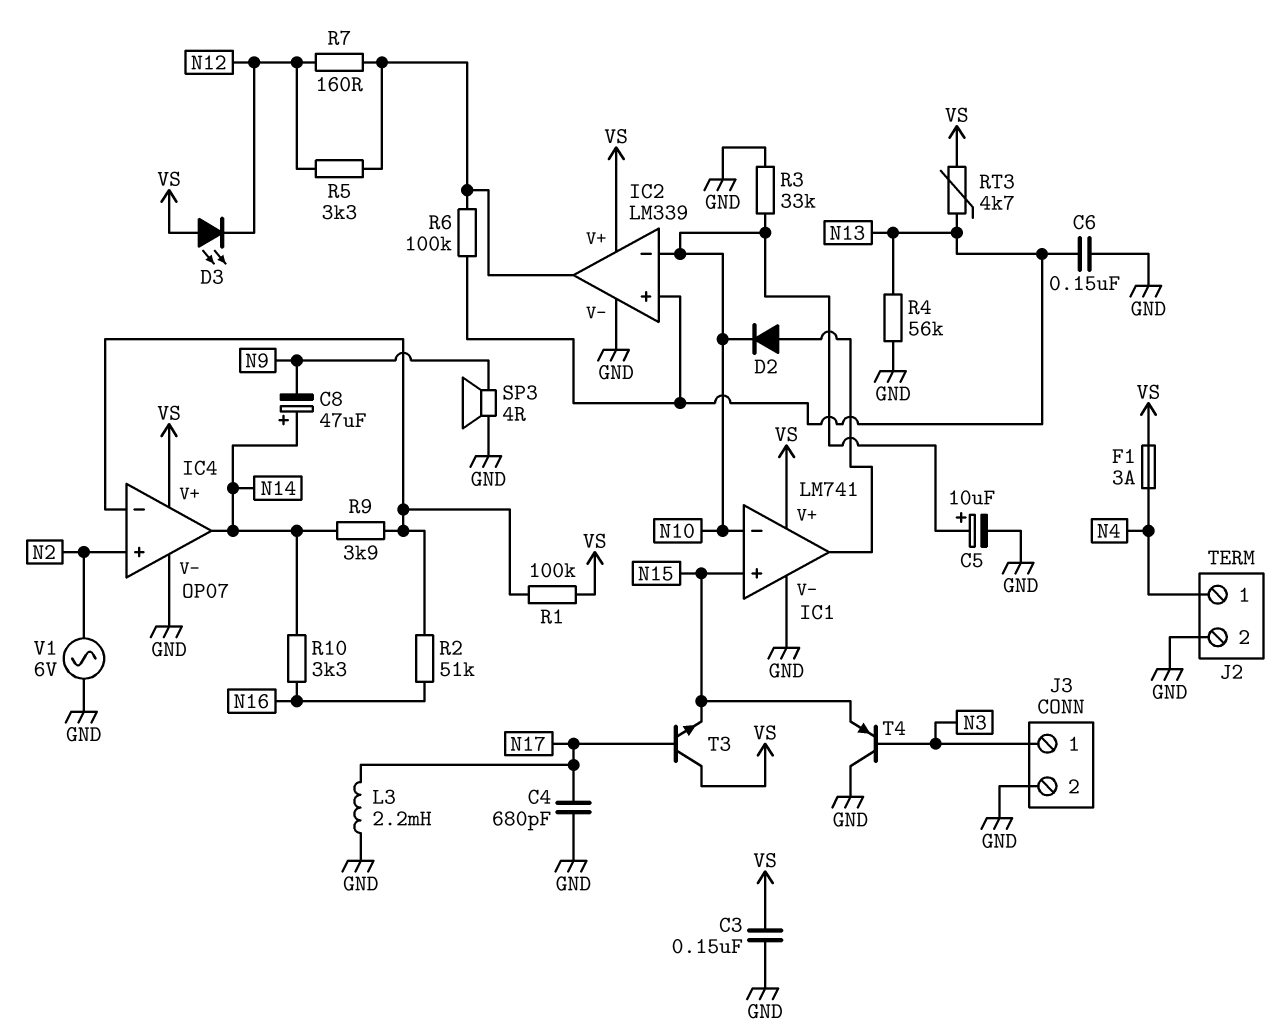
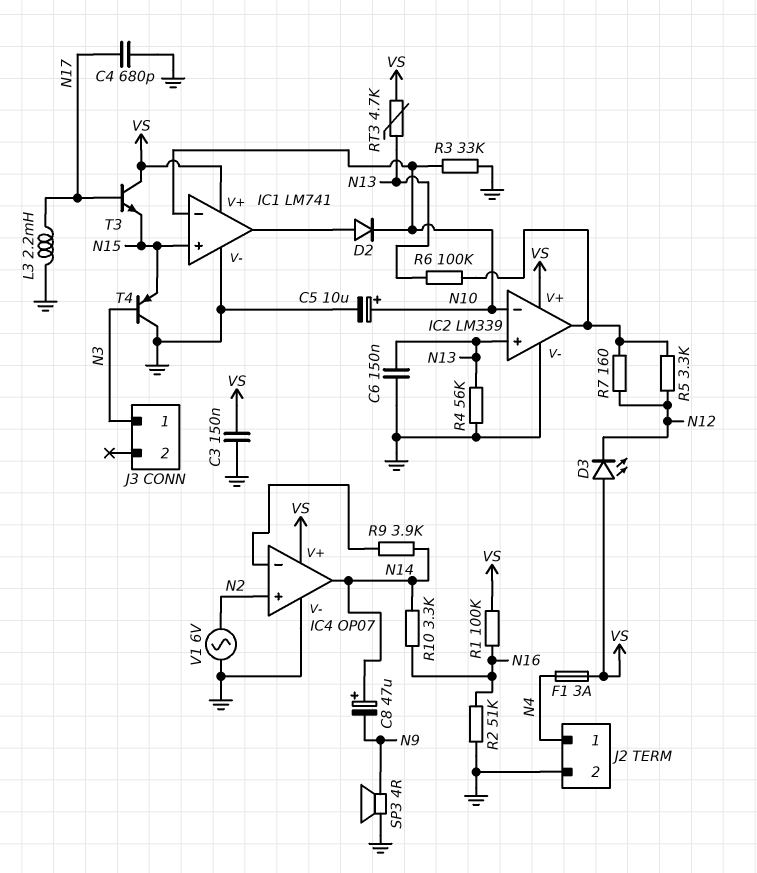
J3 pin 2: GND -> none
R1: 100k (IC4/in-, VS) -> 100k (N16, VS)
R2: 51k (IC4/in-, N16) -> 51k (GND, N16)

